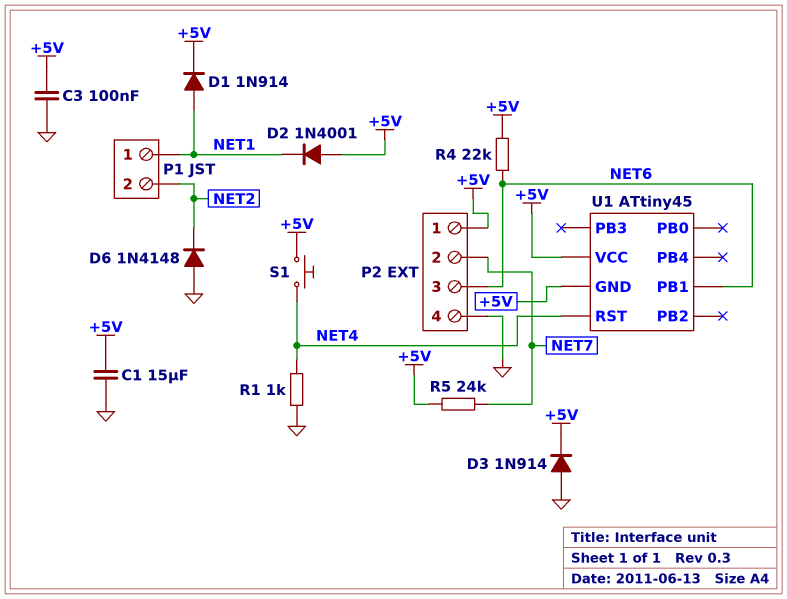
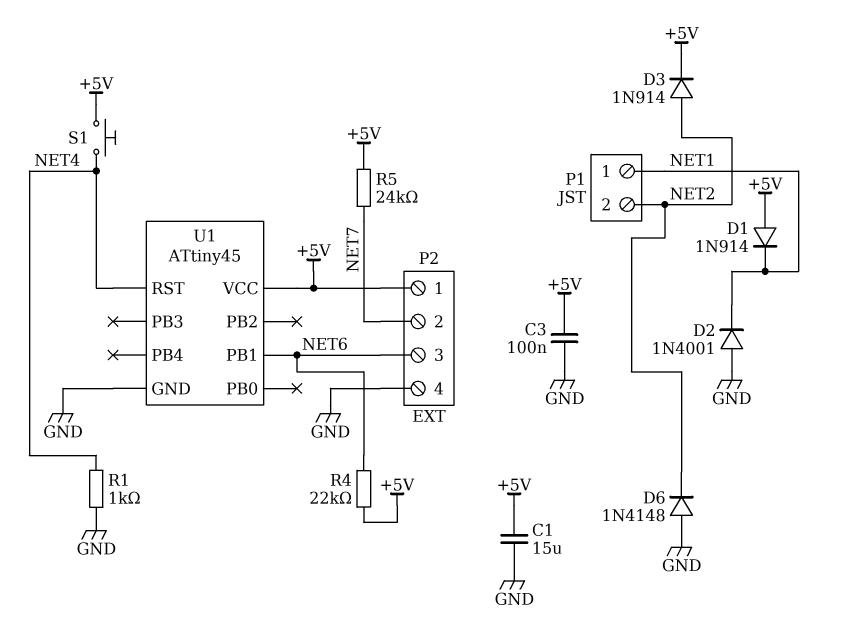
D1: diode 1N914 (A NET1, K +5V) -> diode 1N914 (A +5V, K NET1)
D2: diode 1N4001 (A +5V, K NET1) -> diode 1N4001 (A GND, K NET1)
D3: diode 1N914 (A GND, K +5V) -> diode 1N914 (A NET2, K +5V)
U1 pin GND: +5V -> GND

